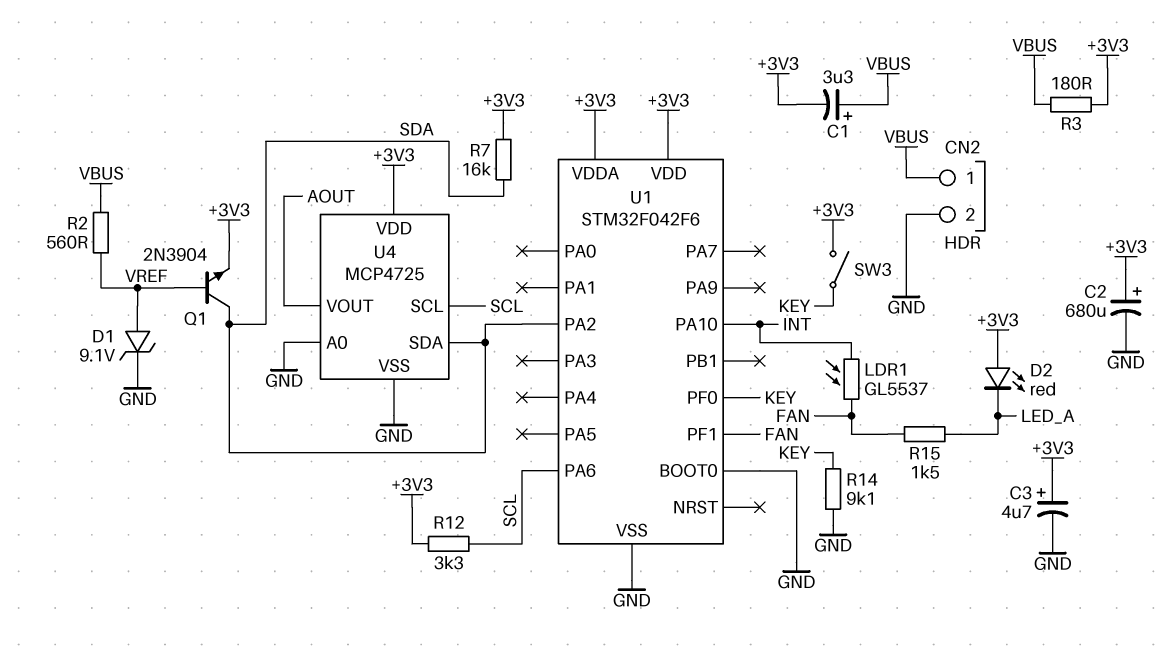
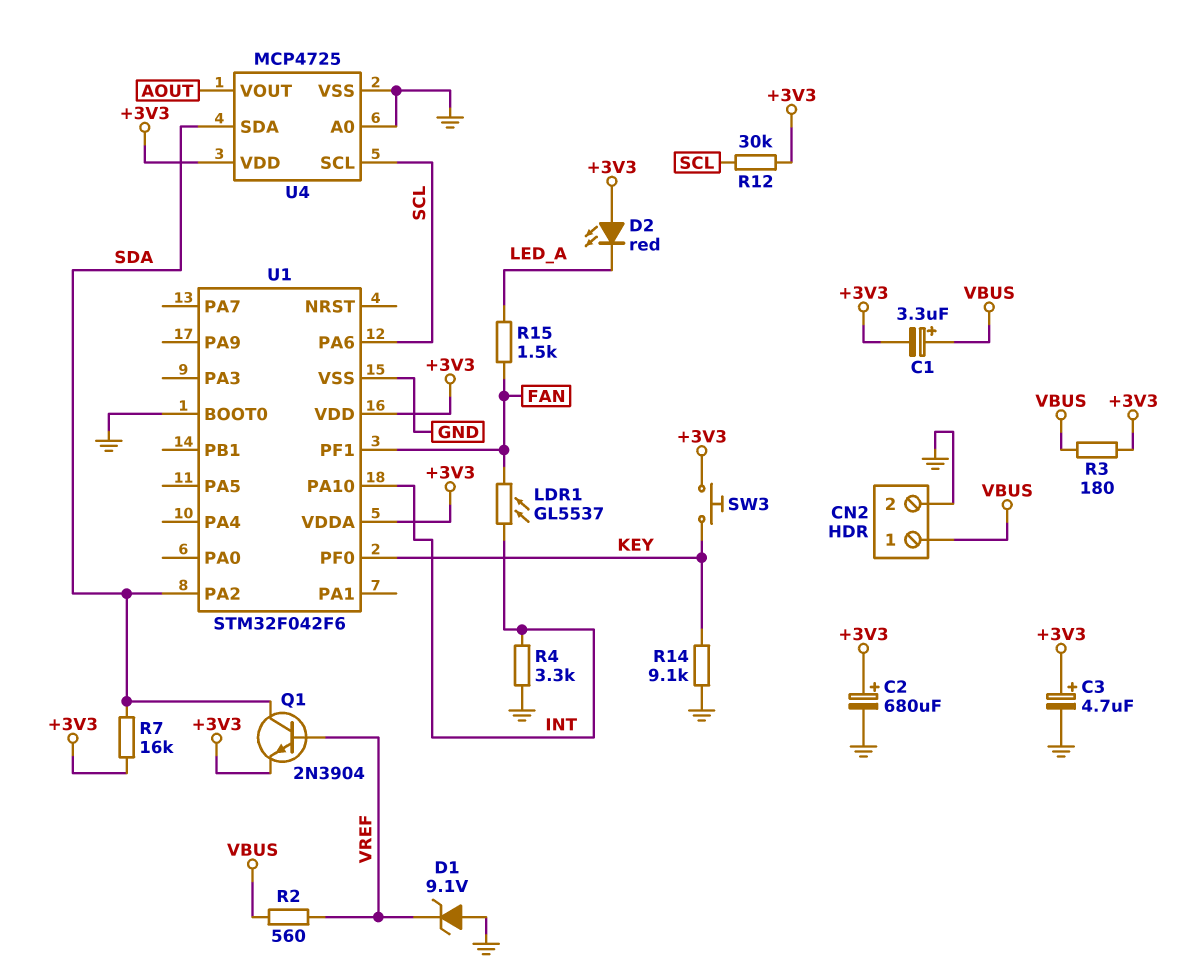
D1: zener 9.1V (A VREF, K GND) -> zener 9.1V (A GND, K VREF)
R4: none -> 3.3k (GND, INT)
R12: 3.3k (+3V3, SCL) -> 30k (+3V3, SCL)
SW3: switch (+3V3, KEY) -> button (+3V3, KEY)

